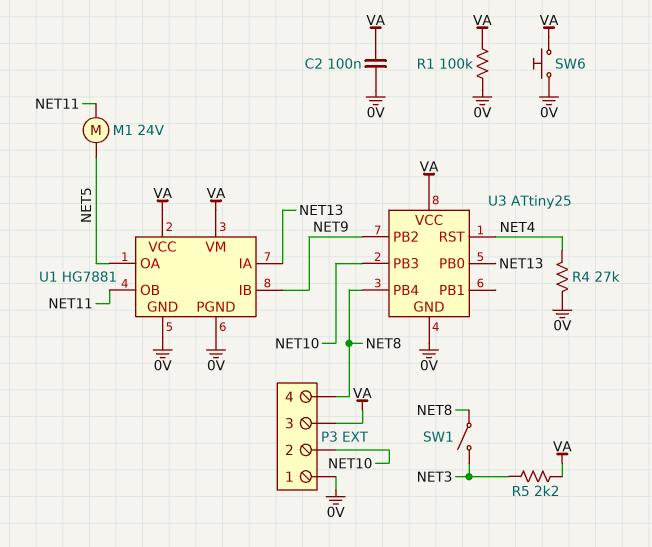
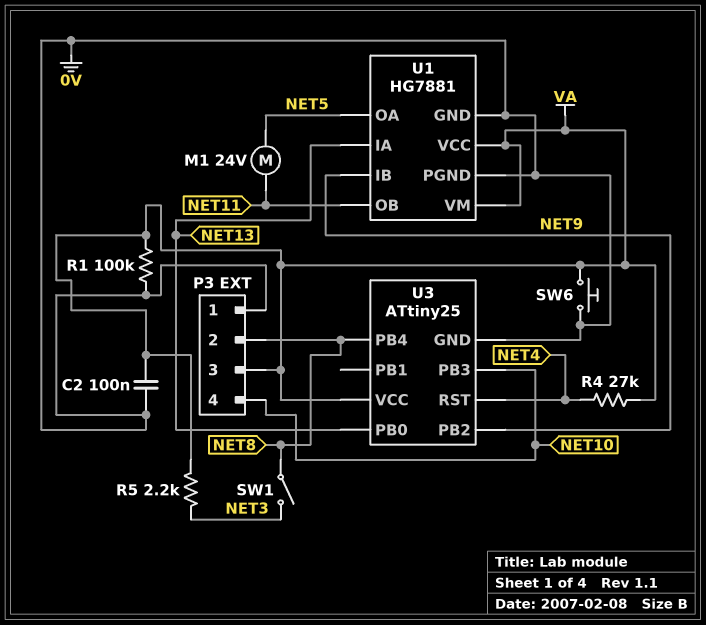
P3 pin 2: NET10 -> NET8
P3 pin 4: NET8 -> NET10
R4: 27k (0V, NET4) -> 27k (NET4, VA)

